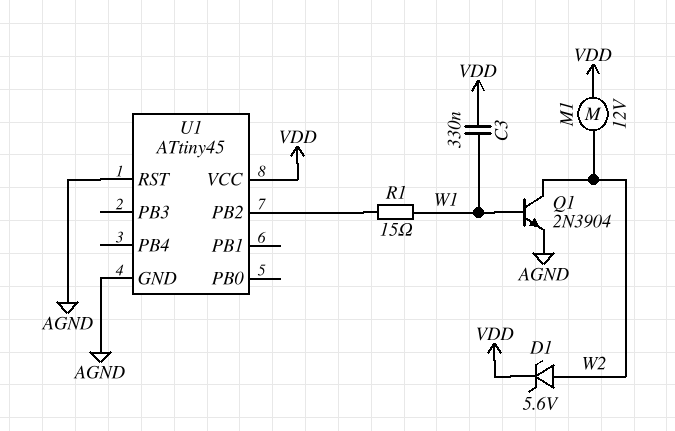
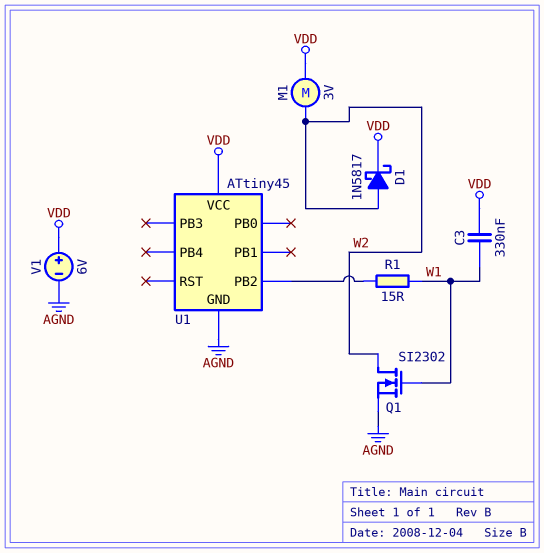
D1: zener 5.6V (A W2, K VDD) -> schottky 1N5817 (A W2, K VDD)
M1: motor 12V (VDD, W2) -> motor 3V (VDD, W2)
Q1: NPN 2N3904 (B W1, C W2, E AGND) -> NMOS SI2302 (G W1, D W2, S AGND)
U1 pin RST: AGND -> none
V1: none -> 6V (plus VDD, minus AGND)

